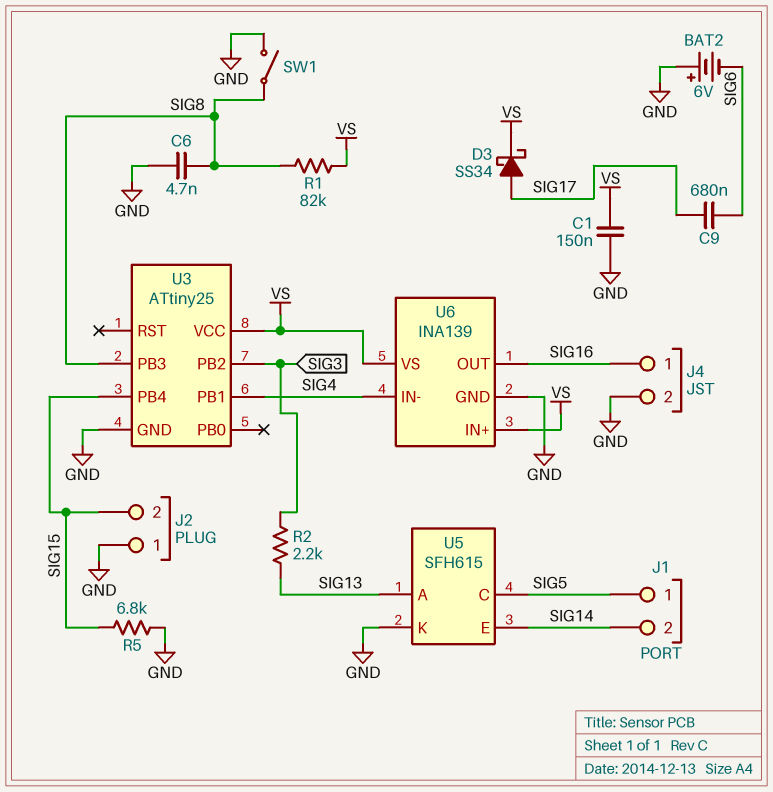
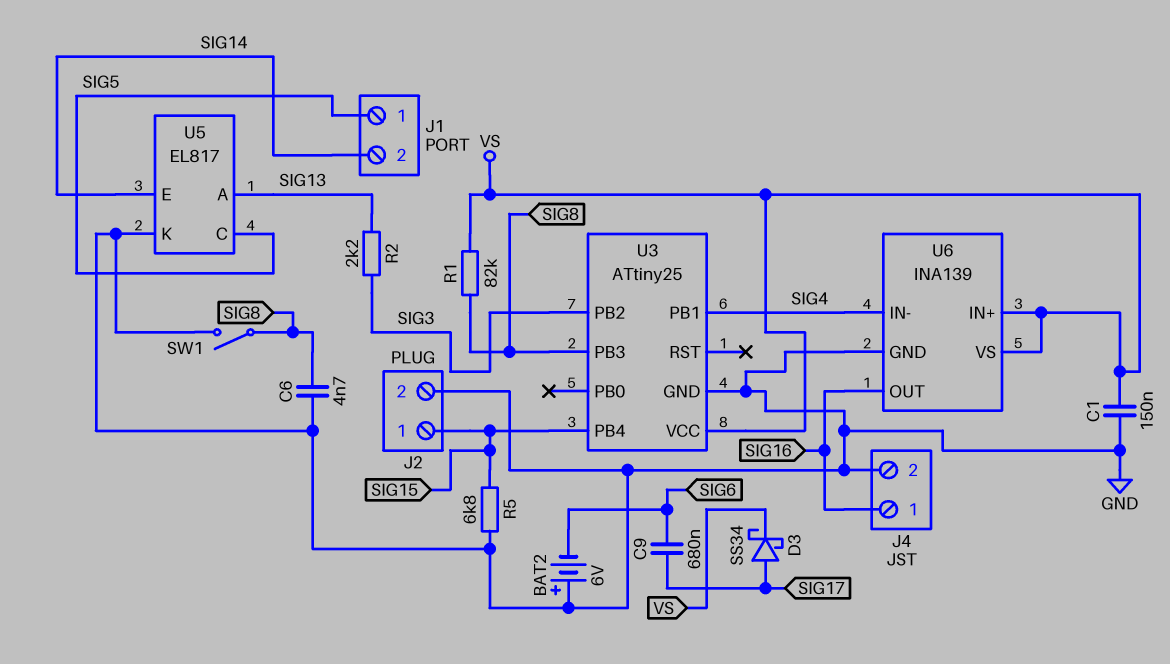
J2 pin 1: GND -> SIG15
J2 pin 2: SIG15 -> GND
U5: SFH615 -> EL817

